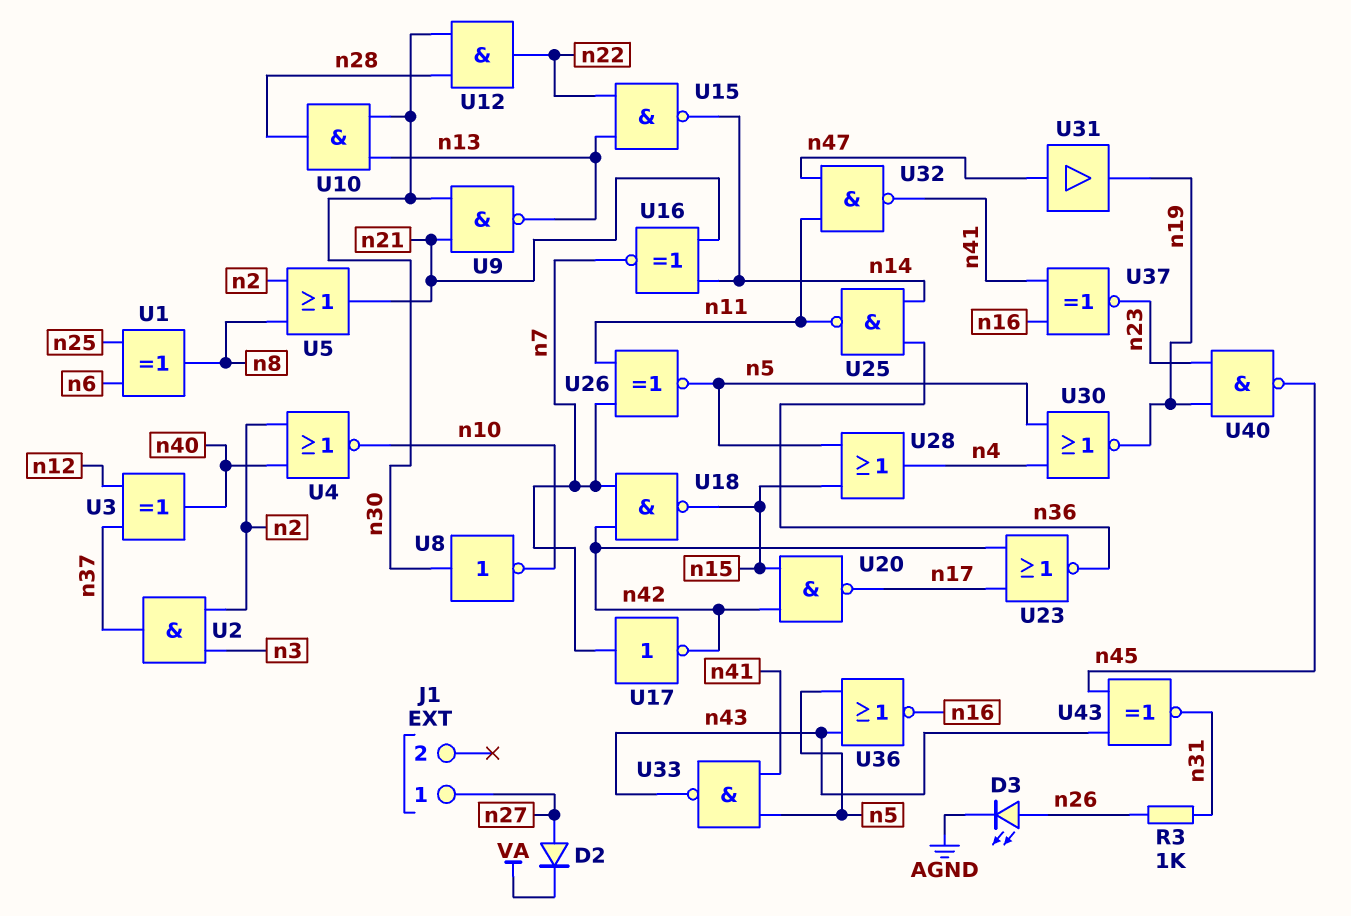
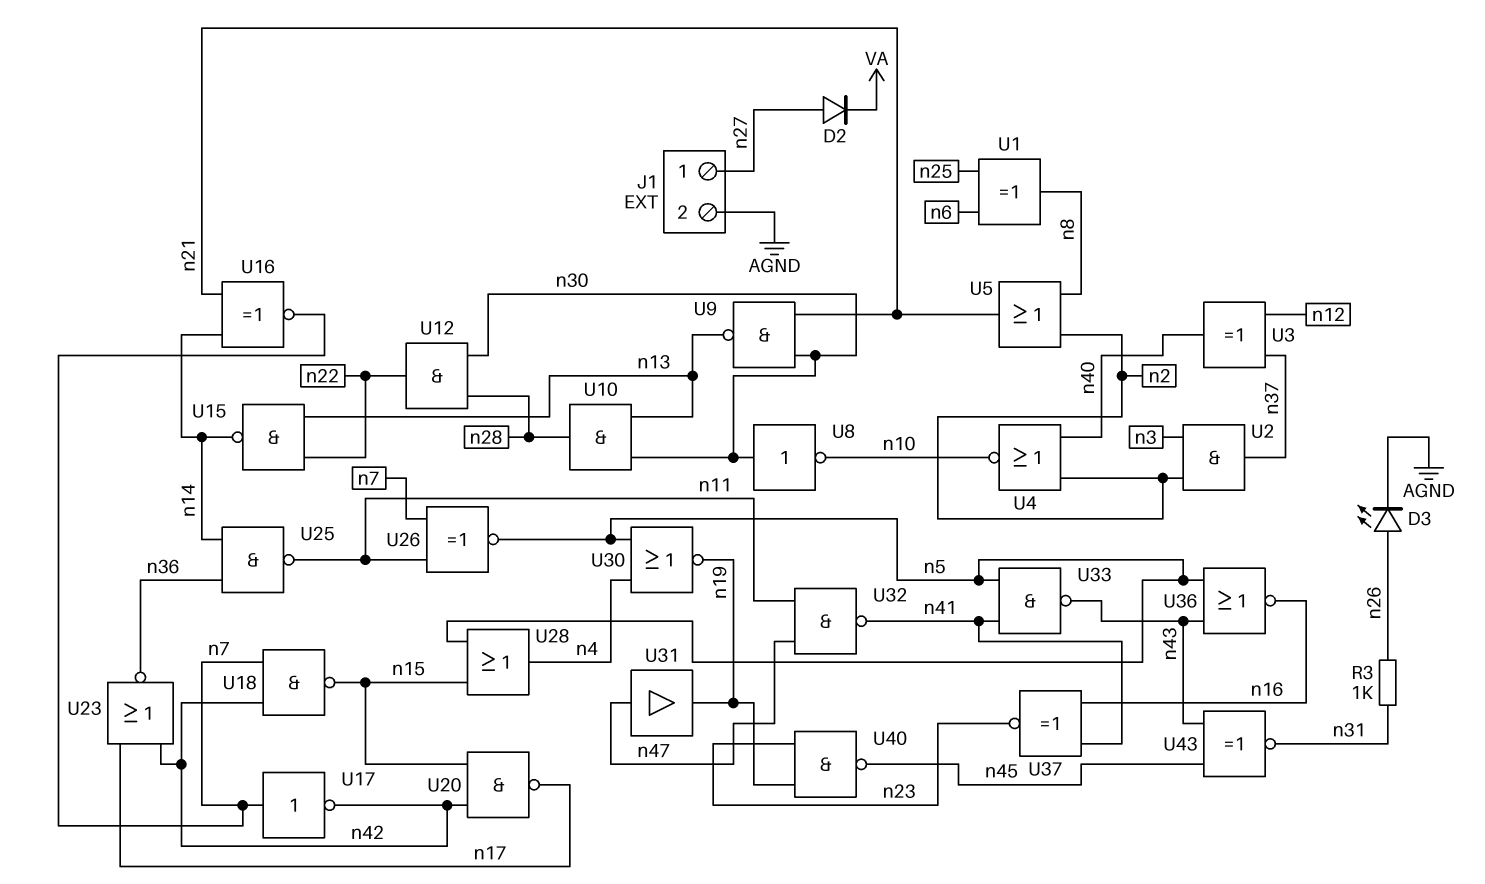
J1 pin 2: none -> AGND

